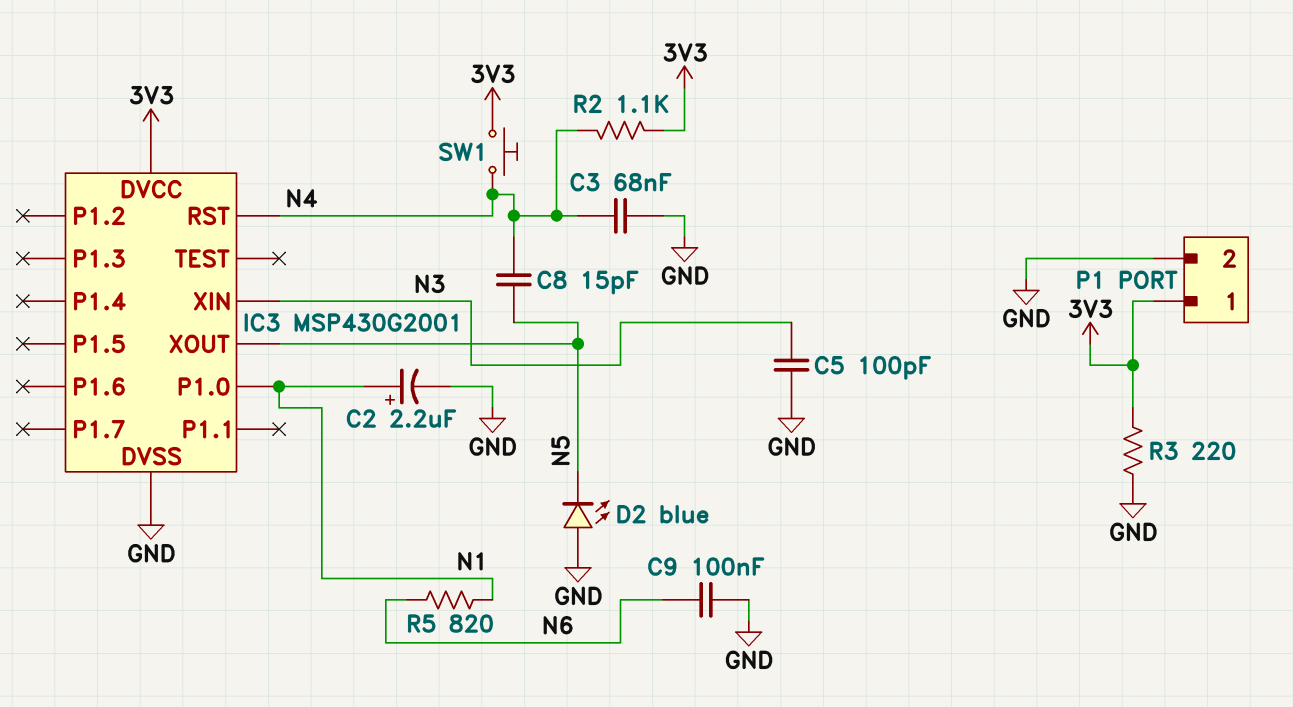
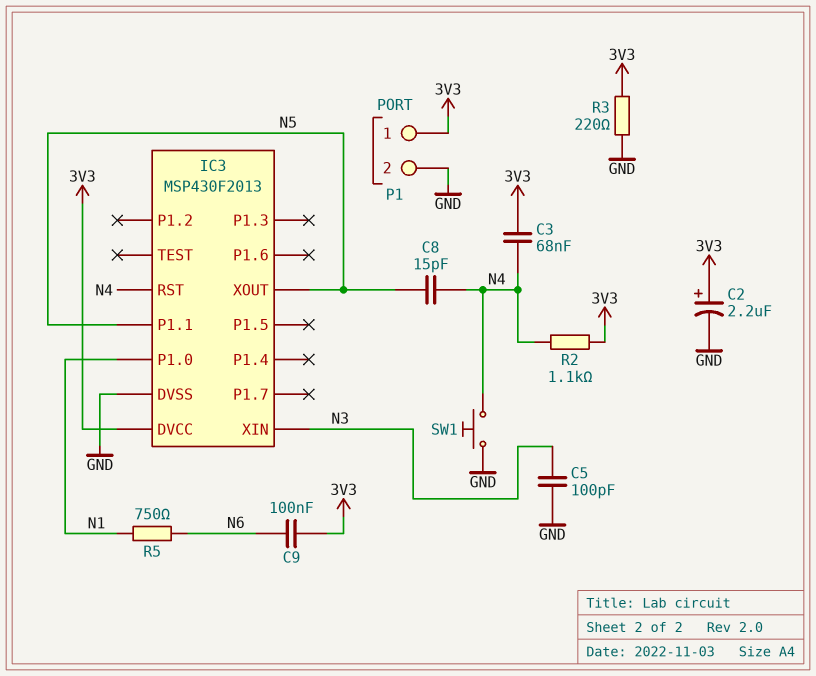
C2: 2.2uF (plus N1, minus GND) -> 2.2uF (plus 3V3, minus GND)
C3: 68nF (GND, N4) -> 68nF (3V3, N4)
C9: 100nF (GND, N6) -> 100nF (3V3, N6)
D2: LED blue (A GND, K N5) -> none
IC3: MSP430G2001 -> MSP430F2013
IC3 pin P1.1: none -> N5
R5: 820 (N1, N6) -> 750 (N1, N6)
SW1: button (3V3, N4) -> button (GND, N4)

